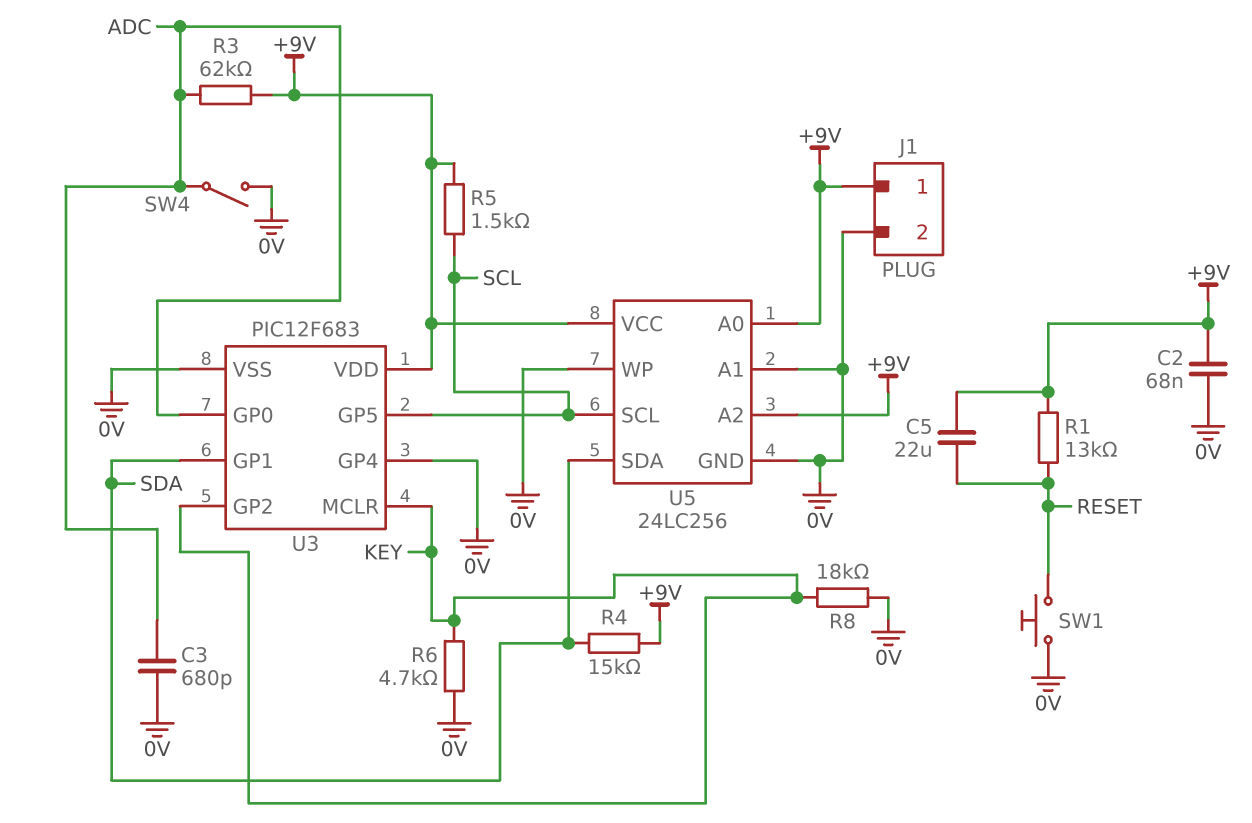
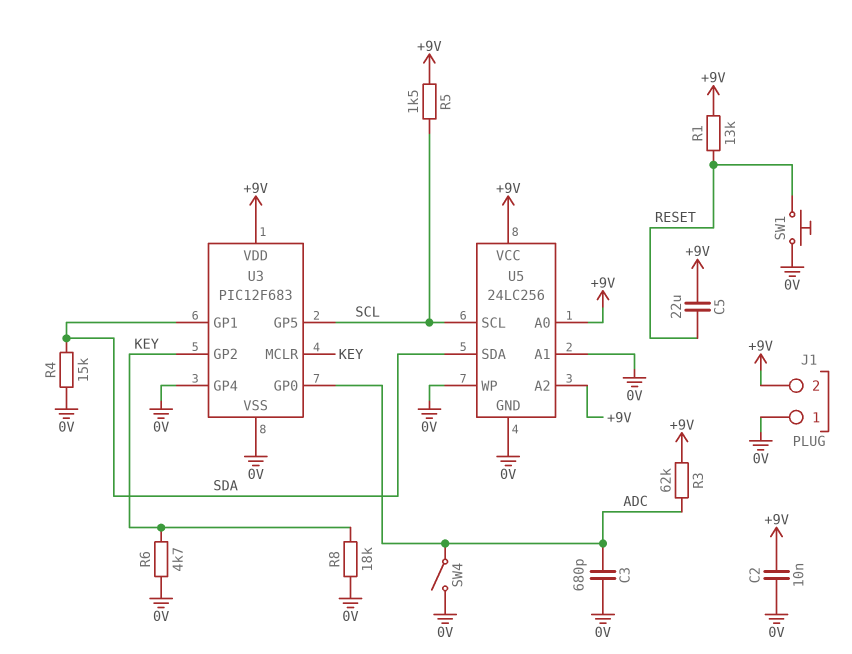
C2: 68nF (+9V, 0V) -> 10nF (+9V, 0V)
J1 pin 1: +9V -> 0V
J1 pin 2: 0V -> +9V
R4: 15k (+9V, SDA) -> 15k (0V, SDA)

